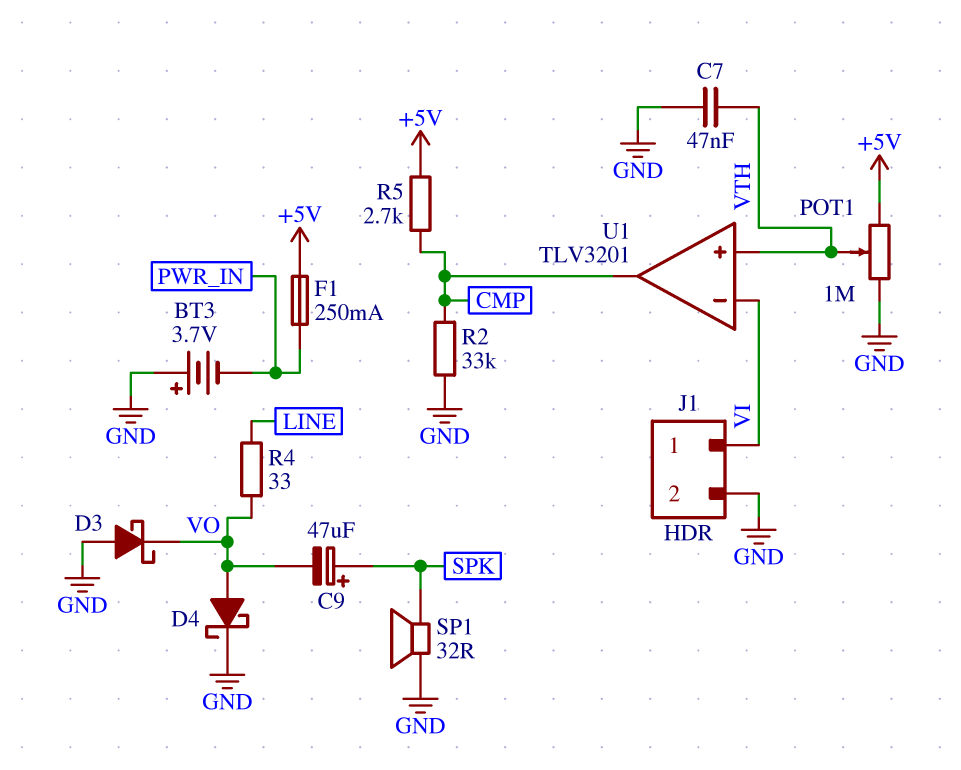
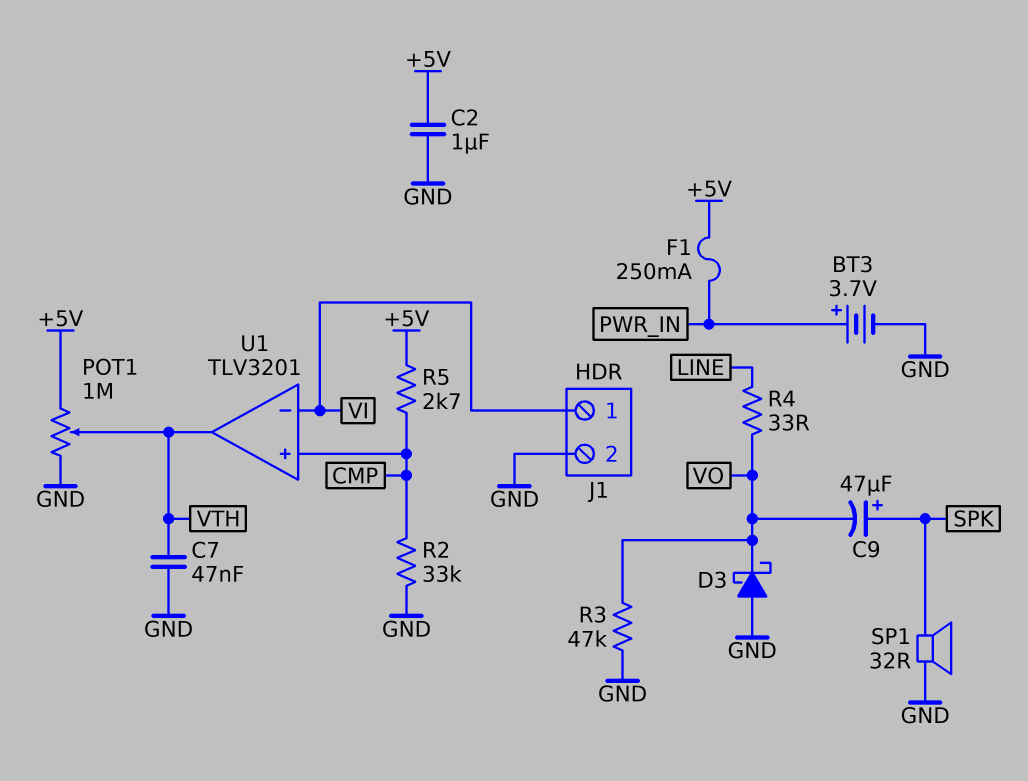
BT3: 3.7V (plus GND, minus PWR_IN) -> 3.7V (plus PWR_IN, minus GND)
C2: none -> 1uF (+5V, GND)
D4: schottky (A VO, K GND) -> none
R3: none -> 47k (GND, VO)
U1 pin in+: VTH -> CMP
U1 pin out: CMP -> VTH

